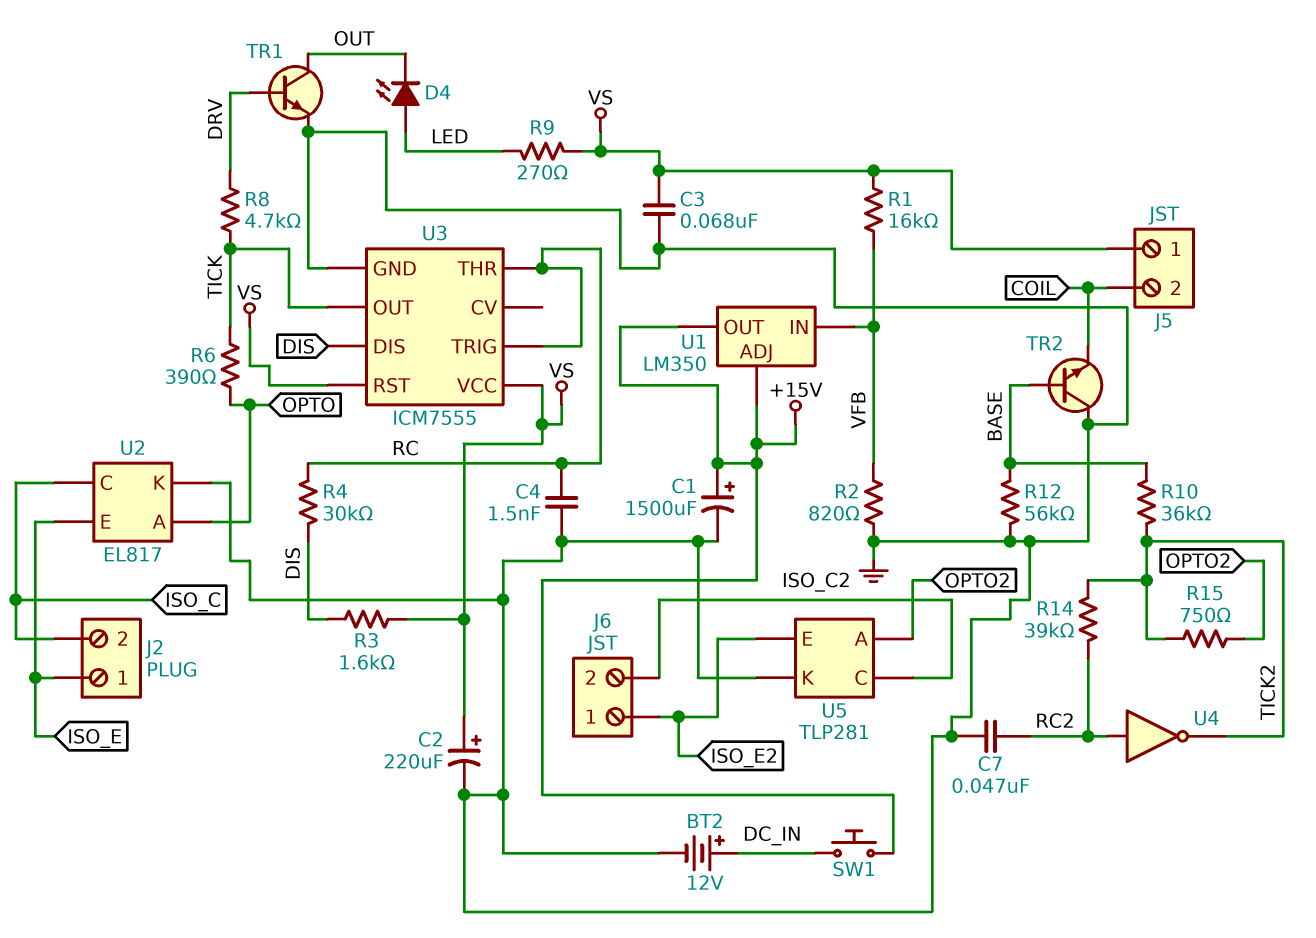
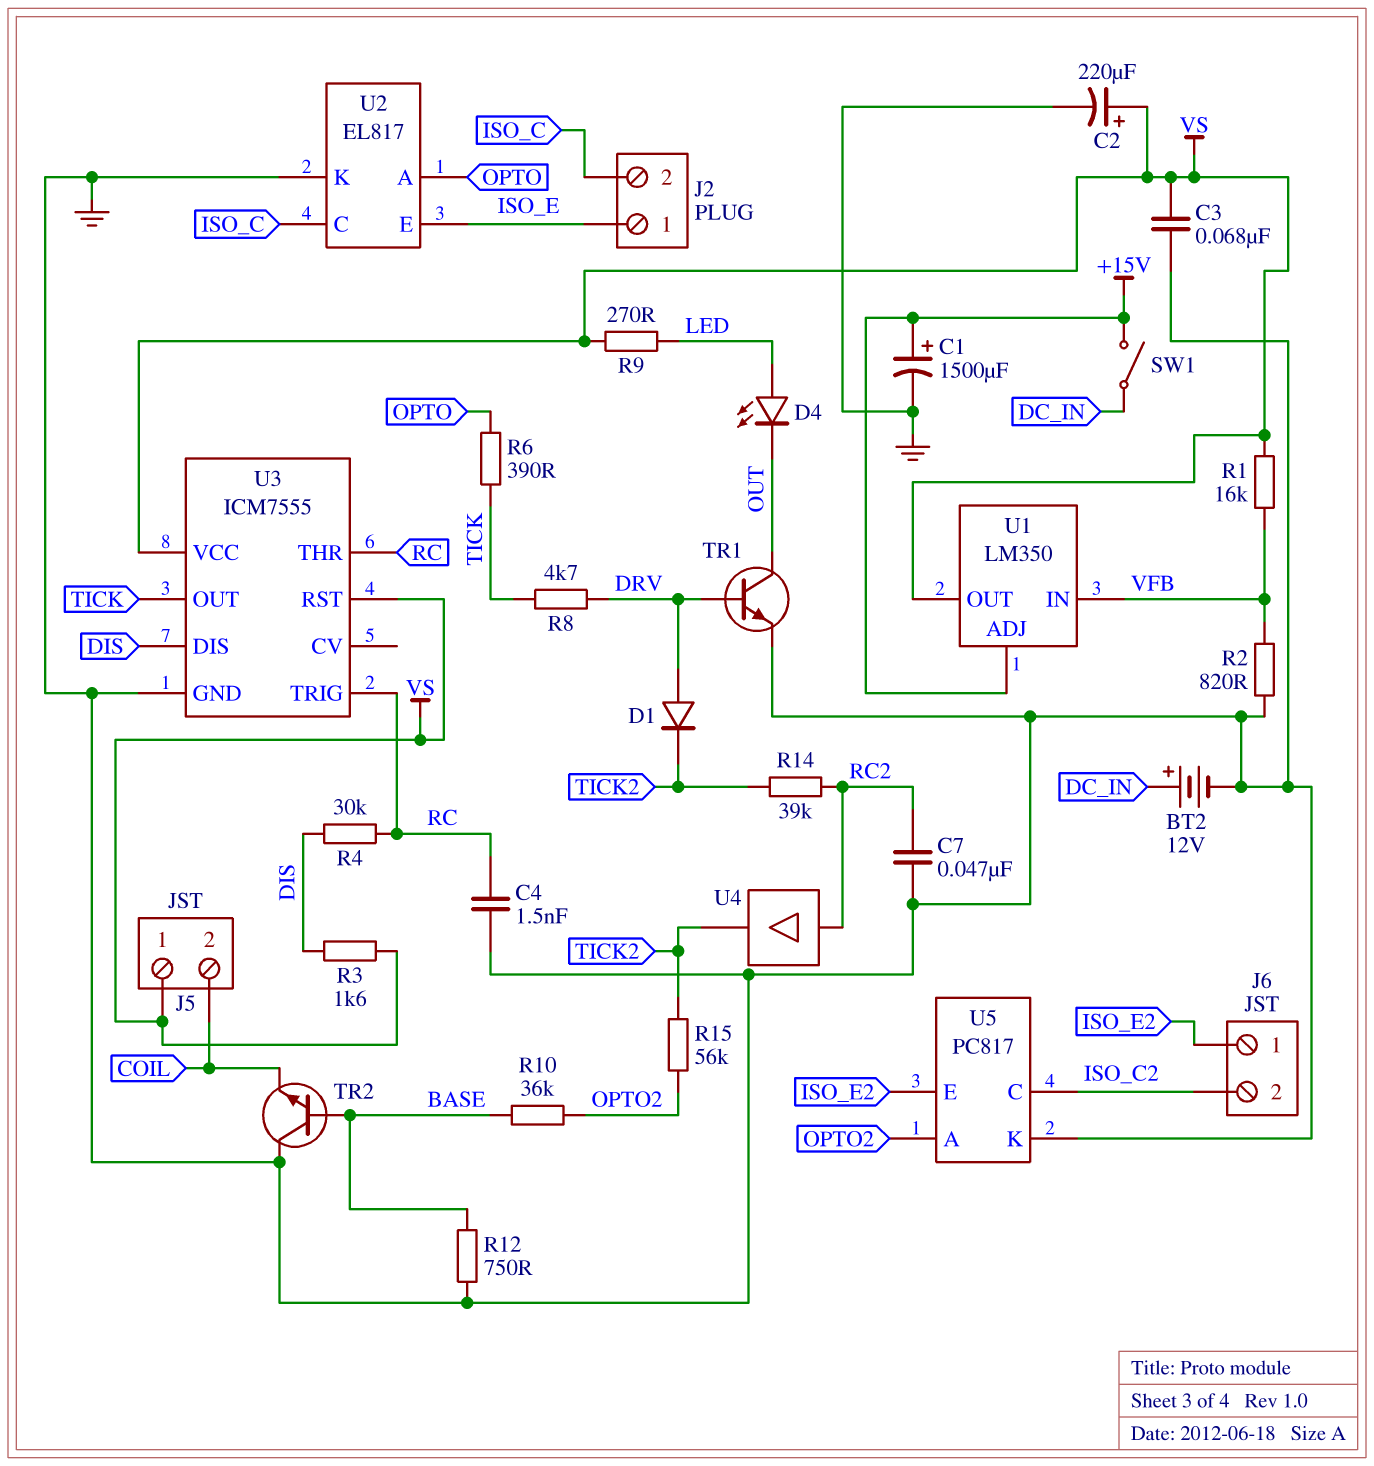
D1: none -> diode (A DRV, K TICK2)
R10: 36k (BASE, TICK2) -> 36k (BASE, OPTO2)
R12: 56k (BASE, GND) -> 750 (BASE, GND)
R15: 750 (OPTO2, TICK2) -> 56k (OPTO2, TICK2)
SW1: button (+15V, DC_IN) -> switch (+15V, DC_IN)
U1 pin OUT: +15V -> VS
U4: NOT (in RC2, out TICK2) -> buffer (in RC2, out TICK2)
U5: TLP281 -> PC817

